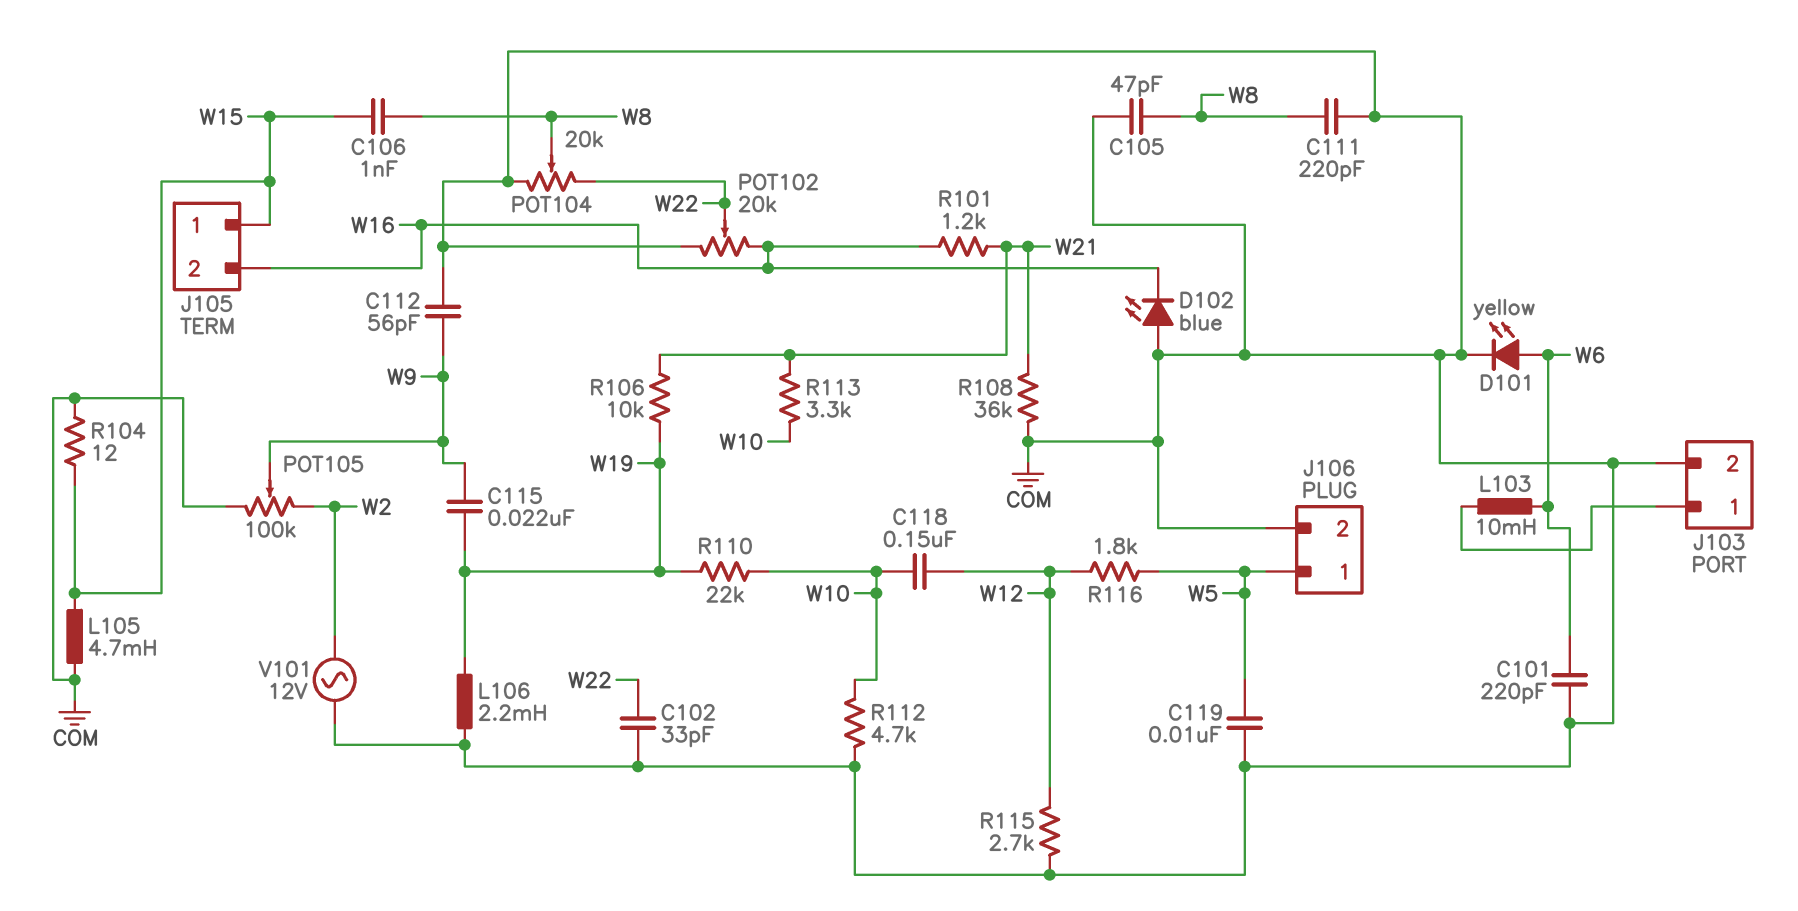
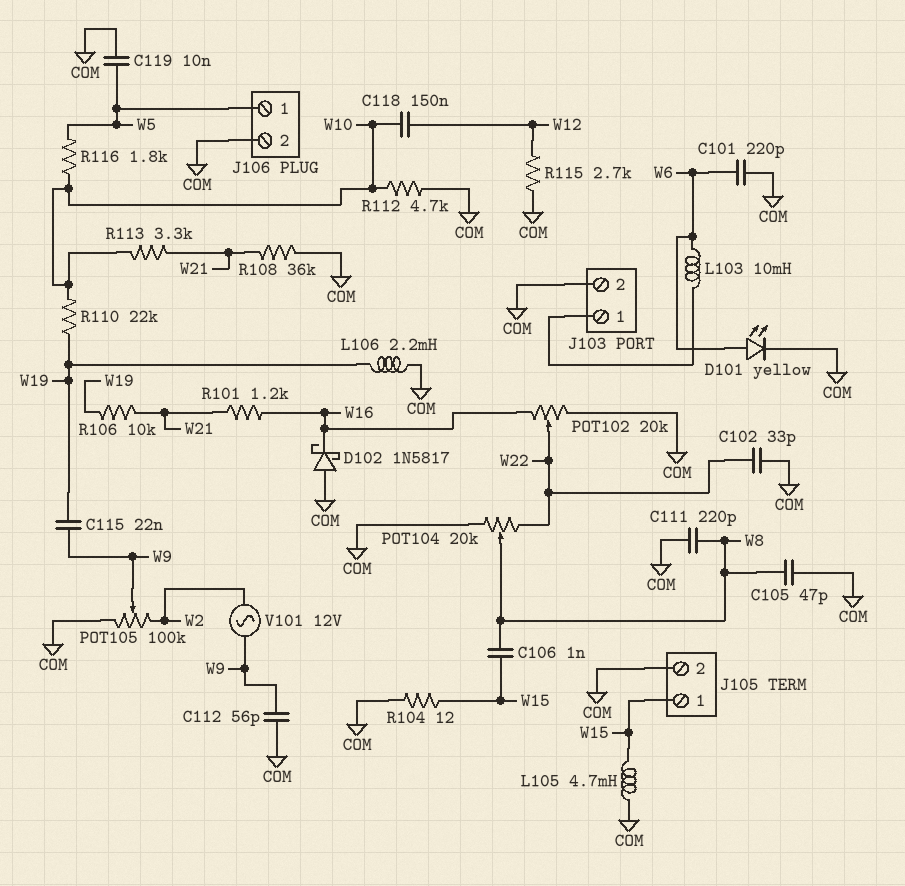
D102: LED blue (A COM, K W16) -> schottky 1N5817 (A COM, K W16)
J105 pin 2: W16 -> COM
R116: 1.8k (W5, W12) -> 1.8k (W5, W10)
V101: AC 12V (COM, W2) -> AC 12V (W2, W9)

